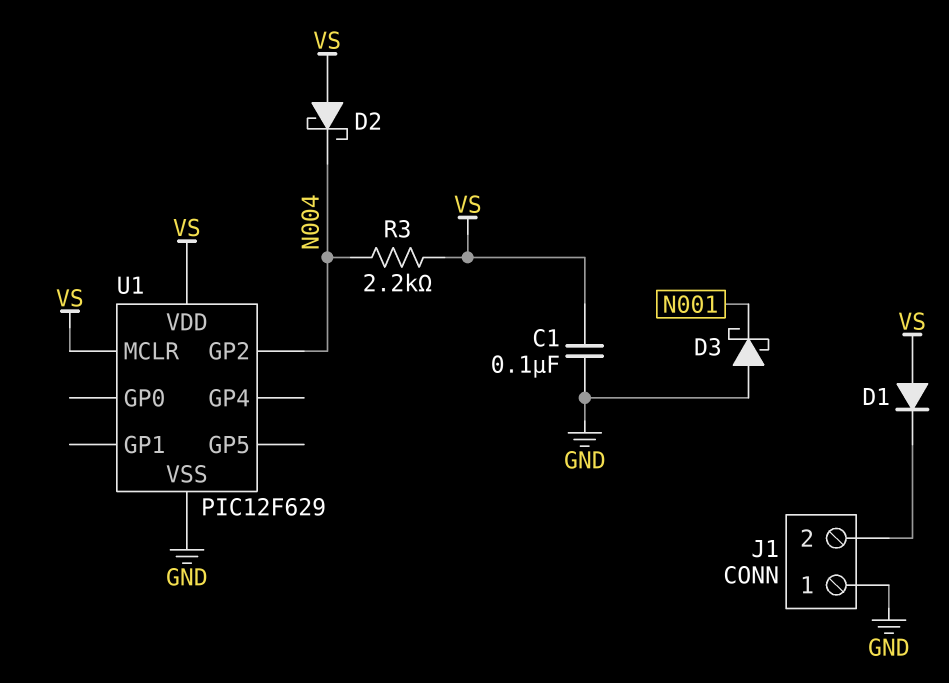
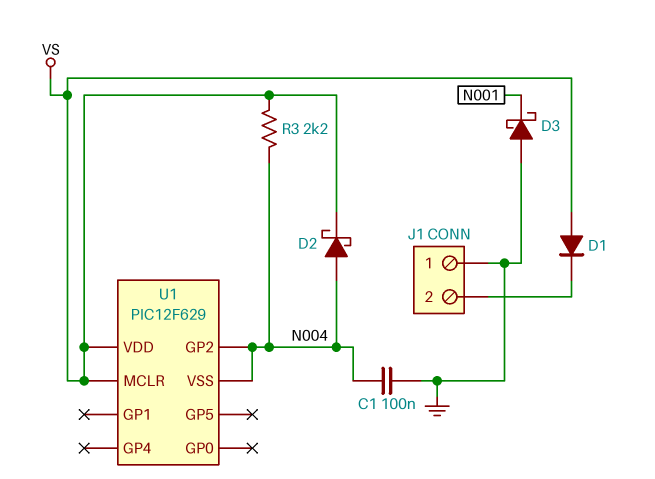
C1: 100nF (GND, VS) -> 100nF (GND, N004)
D2: schottky (A VS, K N004) -> schottky (A N004, K VS)
U1 pin VSS: GND -> N004

